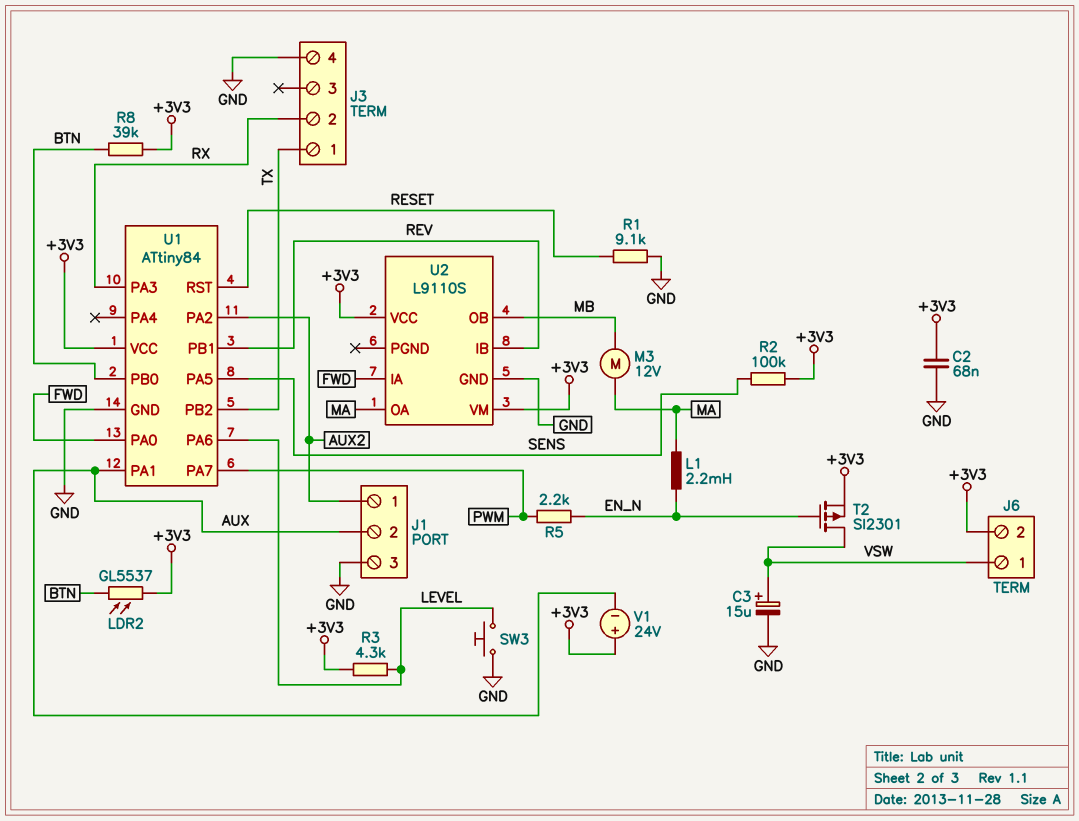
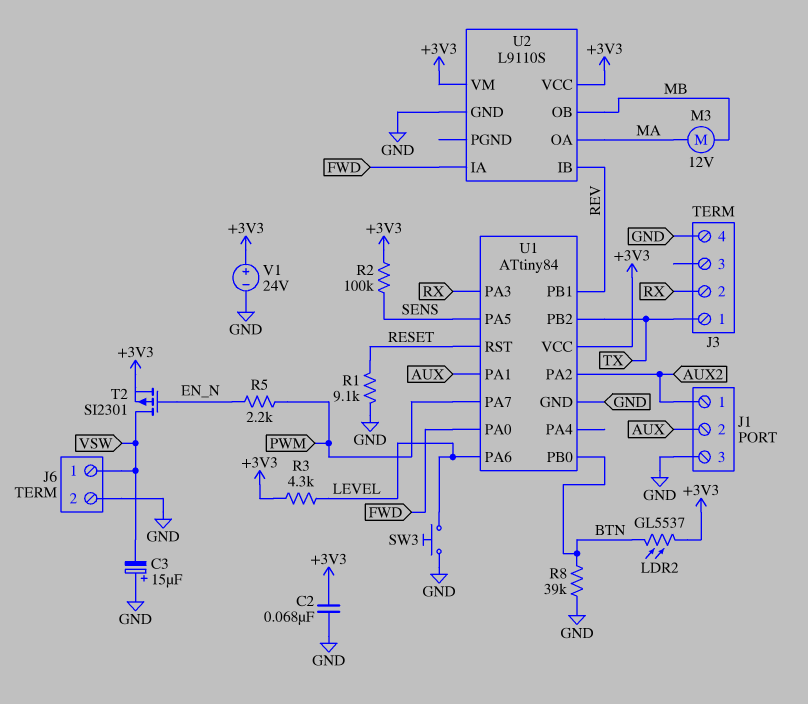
C3: 15uF (plus VSW, minus GND) -> 15uF (plus GND, minus VSW)
J6 pin 2: +3V3 -> GND
L1: 2.2mH (EN_N, MA) -> none
R8: 39k (+3V3, BTN) -> 39k (BTN, GND)
V1: 24V (plus +3V3, minus AUX) -> 24V (plus +3V3, minus GND)

